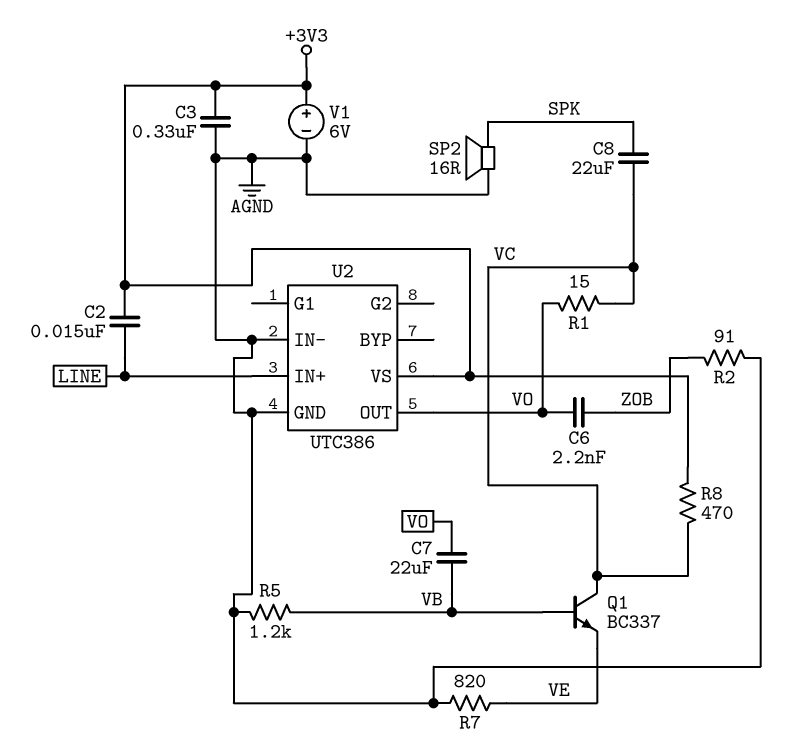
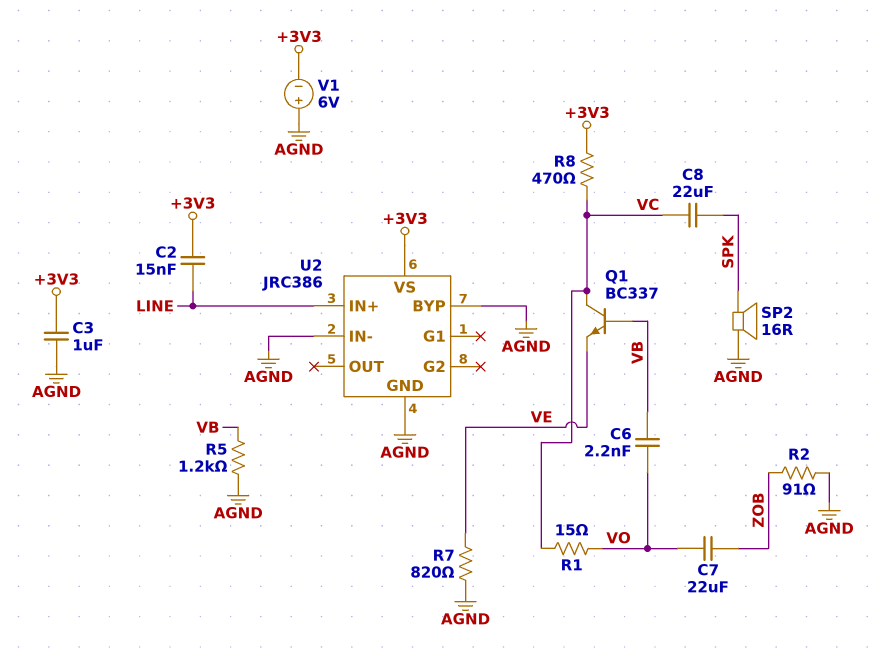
C3: 330nF (+3V3, AGND) -> 1uF (+3V3, AGND)
C6: 2.2nF (VO, ZOB) -> 2.2nF (VB, VO)
C7: 22uF (VB, VO) -> 22uF (VO, ZOB)
U2: UTC386 -> JRC386
U2 pin BYP: none -> AGND
U2 pin OUT: VO -> none
V1: 6V (plus +3V3, minus AGND) -> 6V (plus AGND, minus +3V3)

